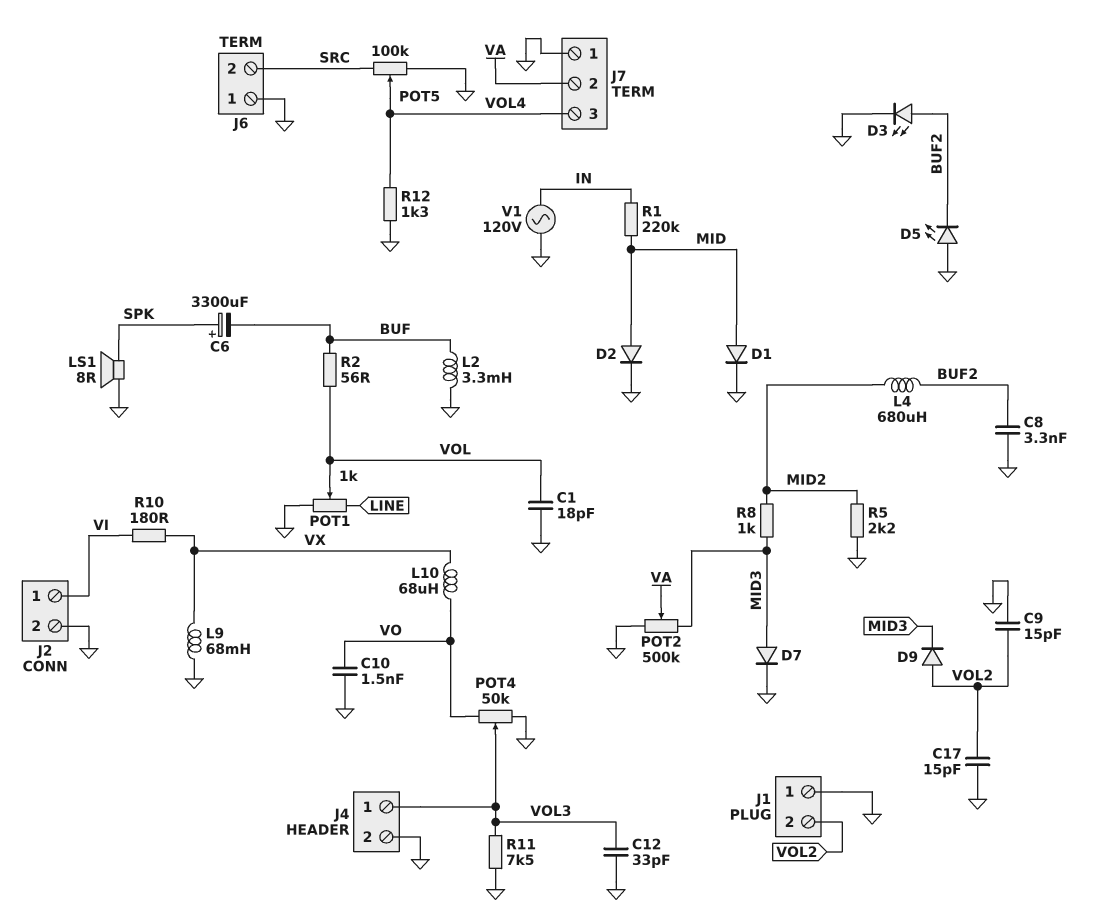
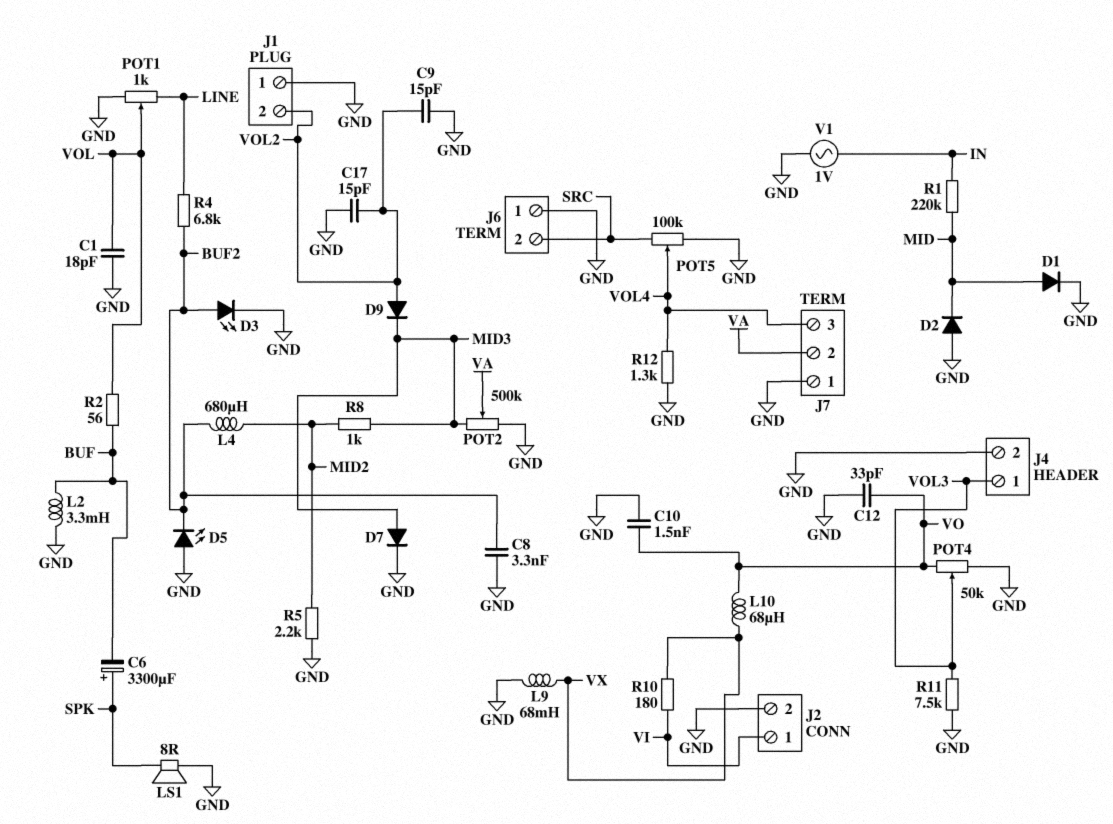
C12: 33pF (GND, VOL3) -> 33pF (GND, VO)
D2: diode (A MID, K GND) -> diode (A GND, K MID)
R4: none -> 6.8k (BUF2, LINE)
V1: AC 120V (GND, IN) -> AC 1V (GND, IN)

